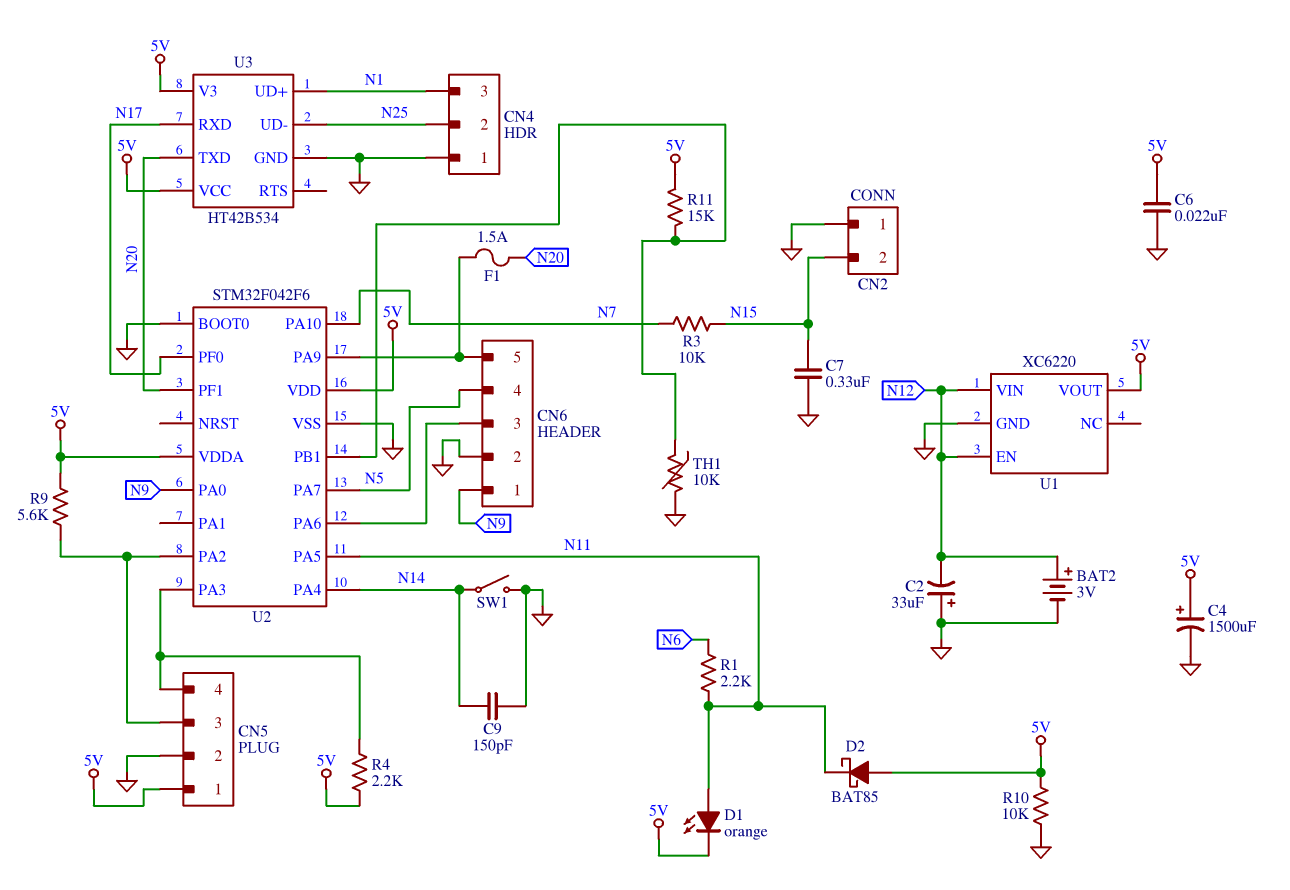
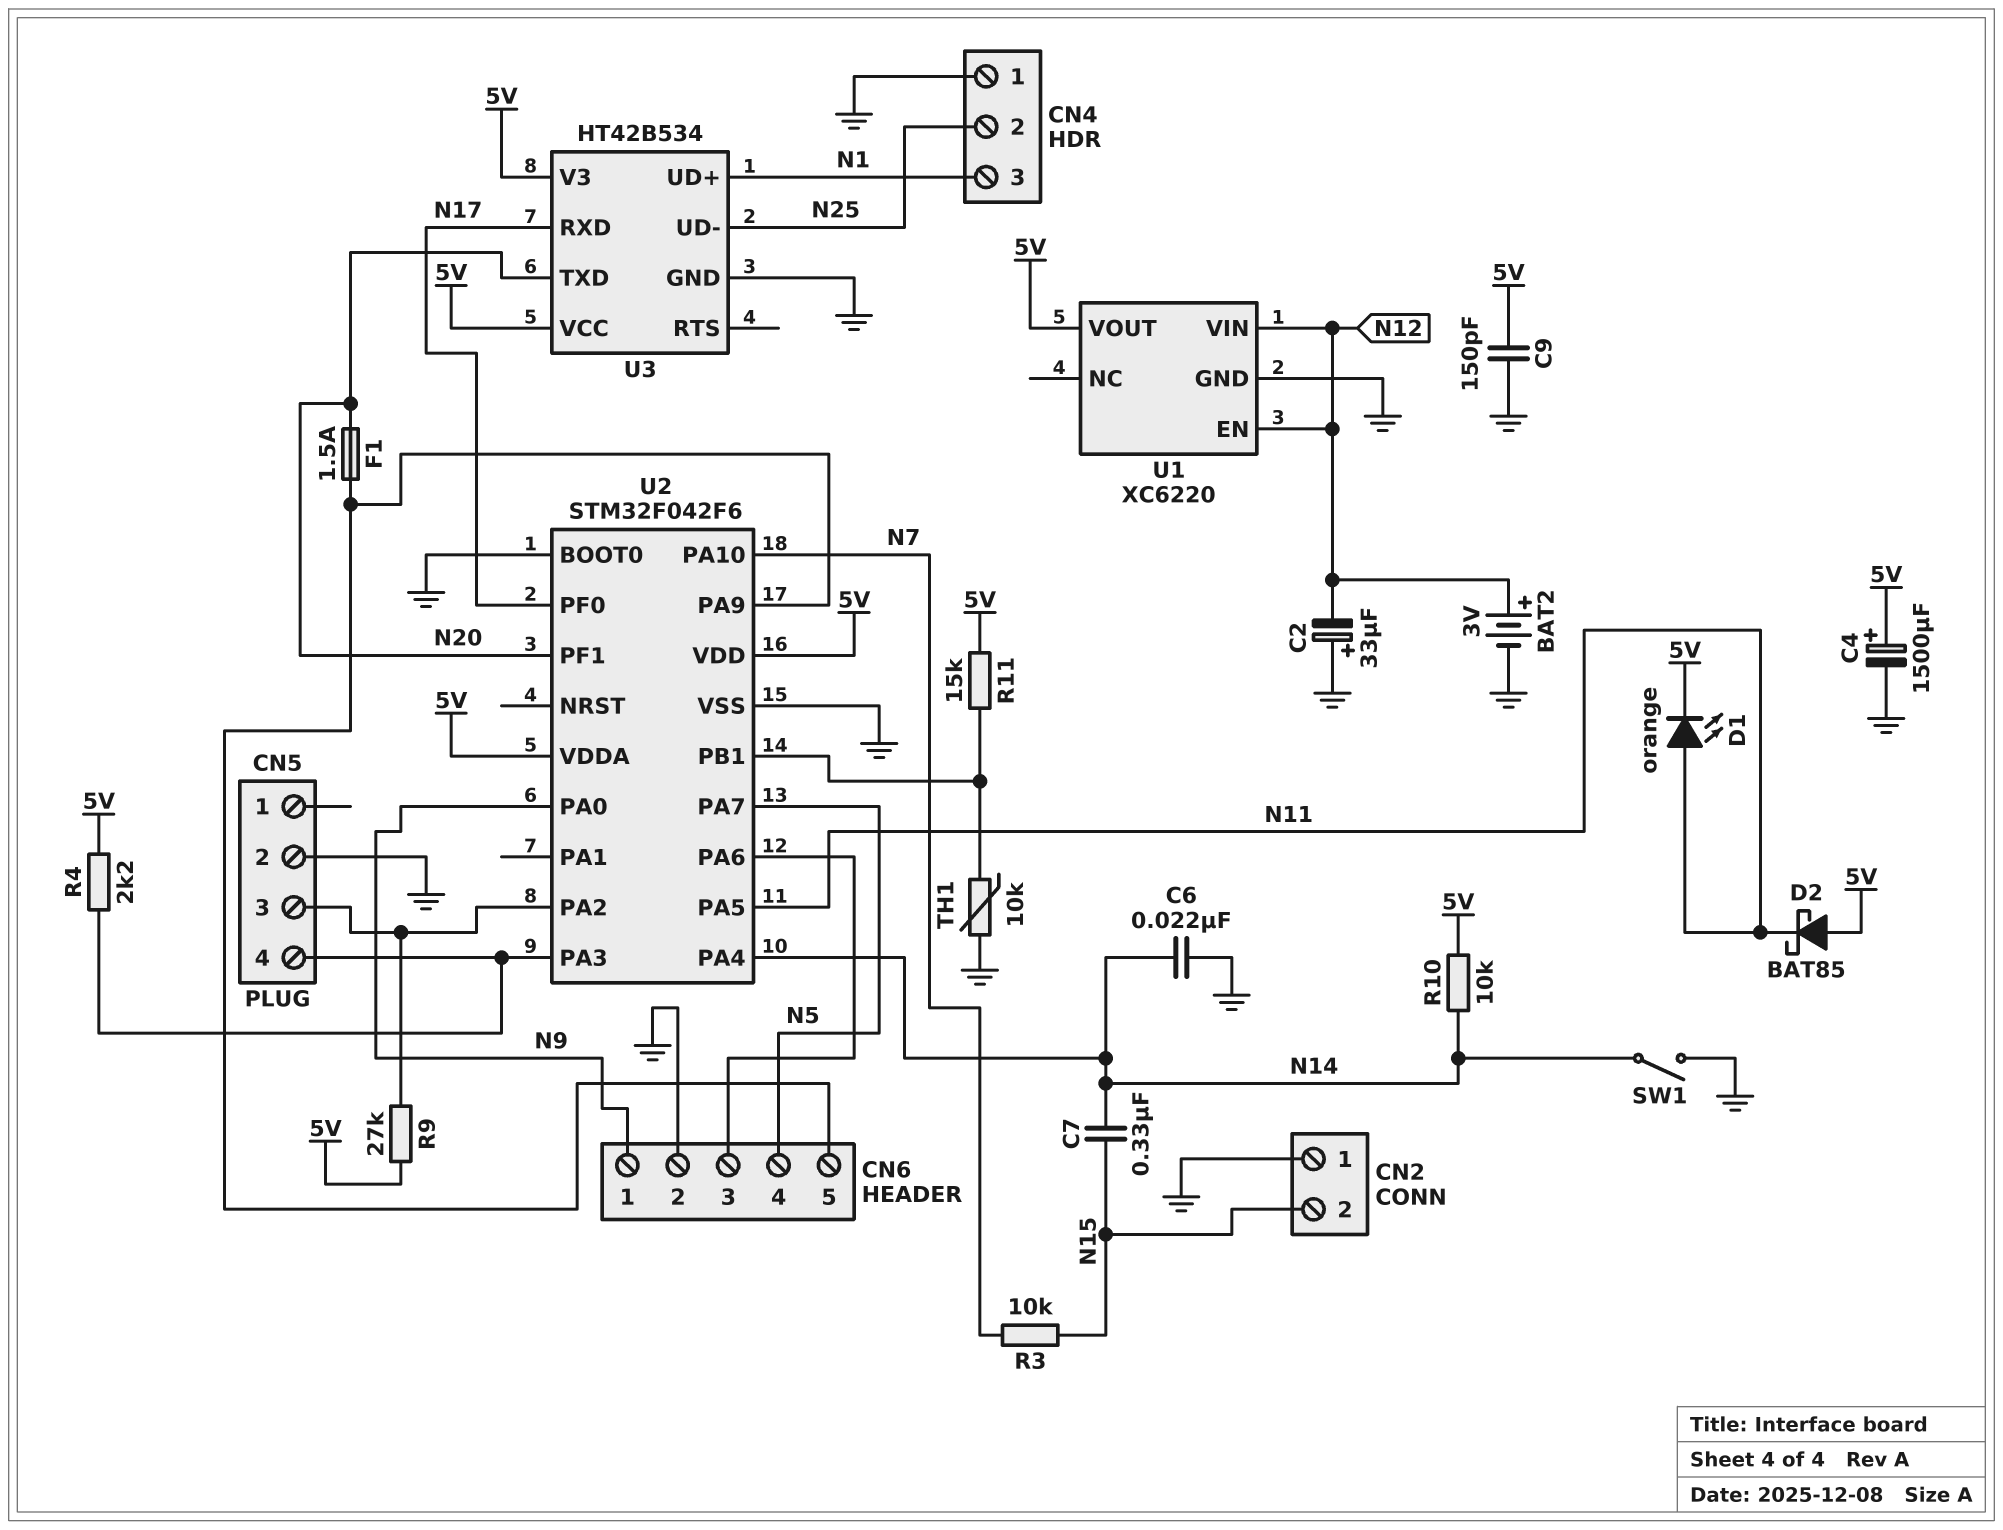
C6: 22nF (5V, GND) -> 22nF (GND, N14)
C7: 330nF (GND, N15) -> 330nF (N14, N15)
C9: 150pF (GND, N14) -> 150pF (5V, GND)
CN5 pin 1: 5V -> none
R1: 2.2k (N6, N11) -> none
R9: 5.6k (5V, CN5/3) -> 27k (5V, CN5/3)
R10: 10k (5V, GND) -> 10k (5V, N14)

